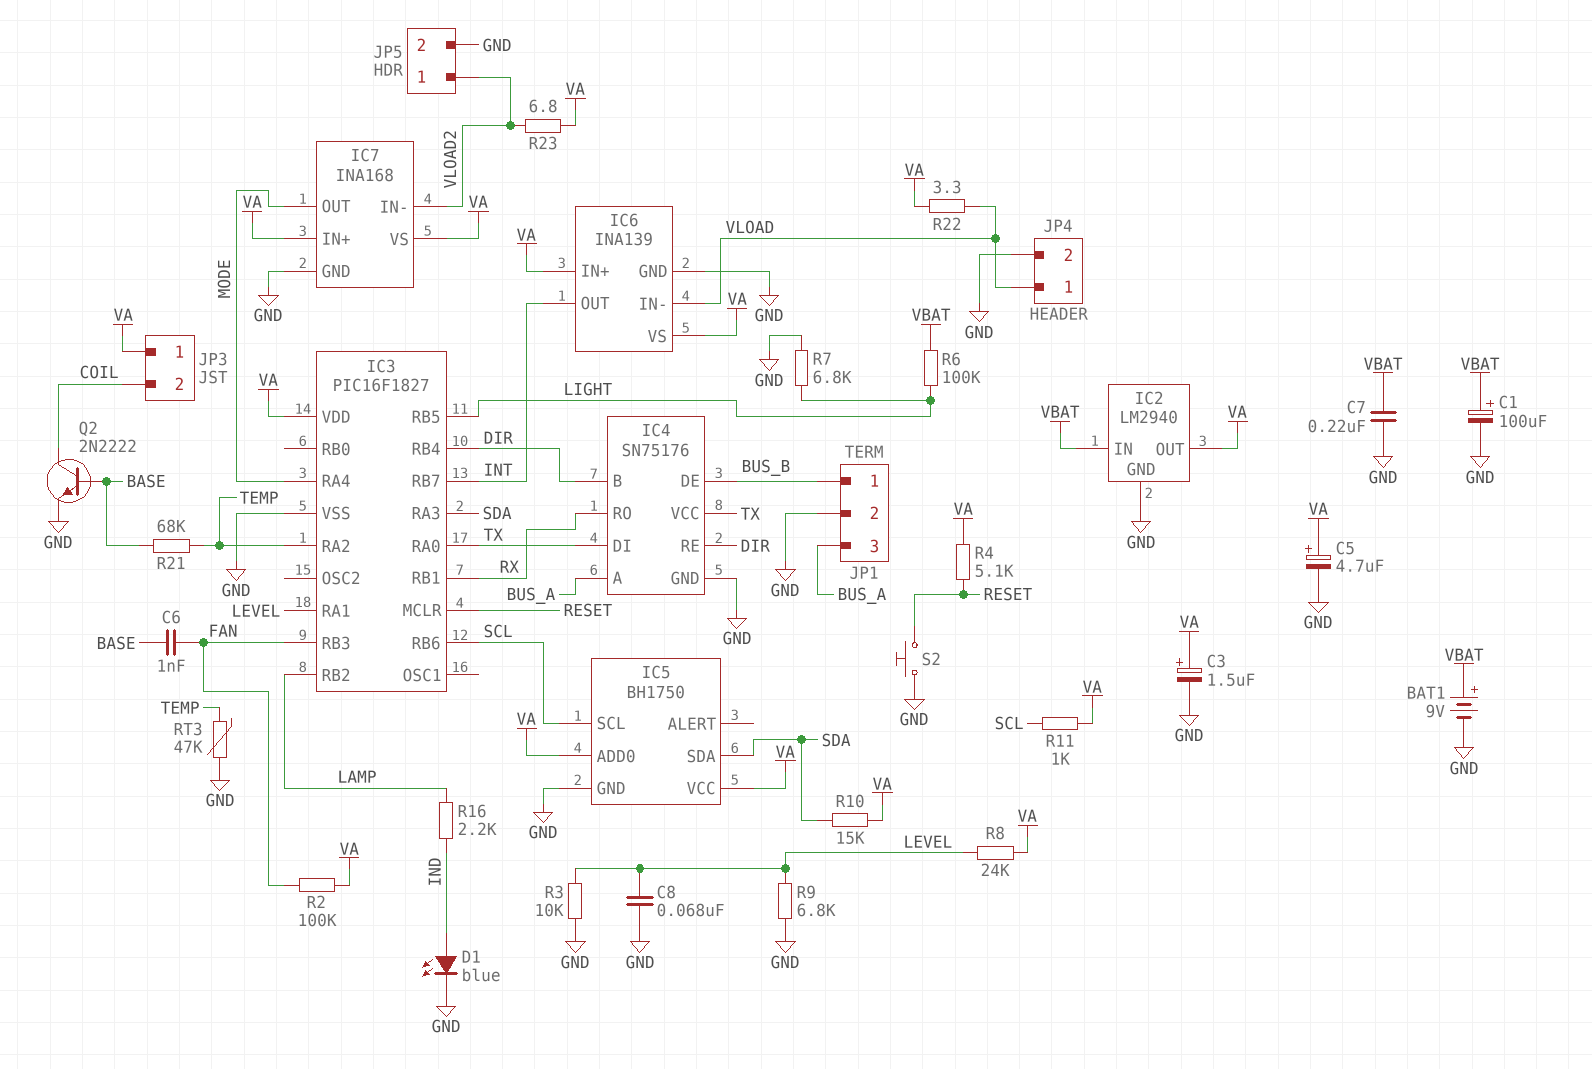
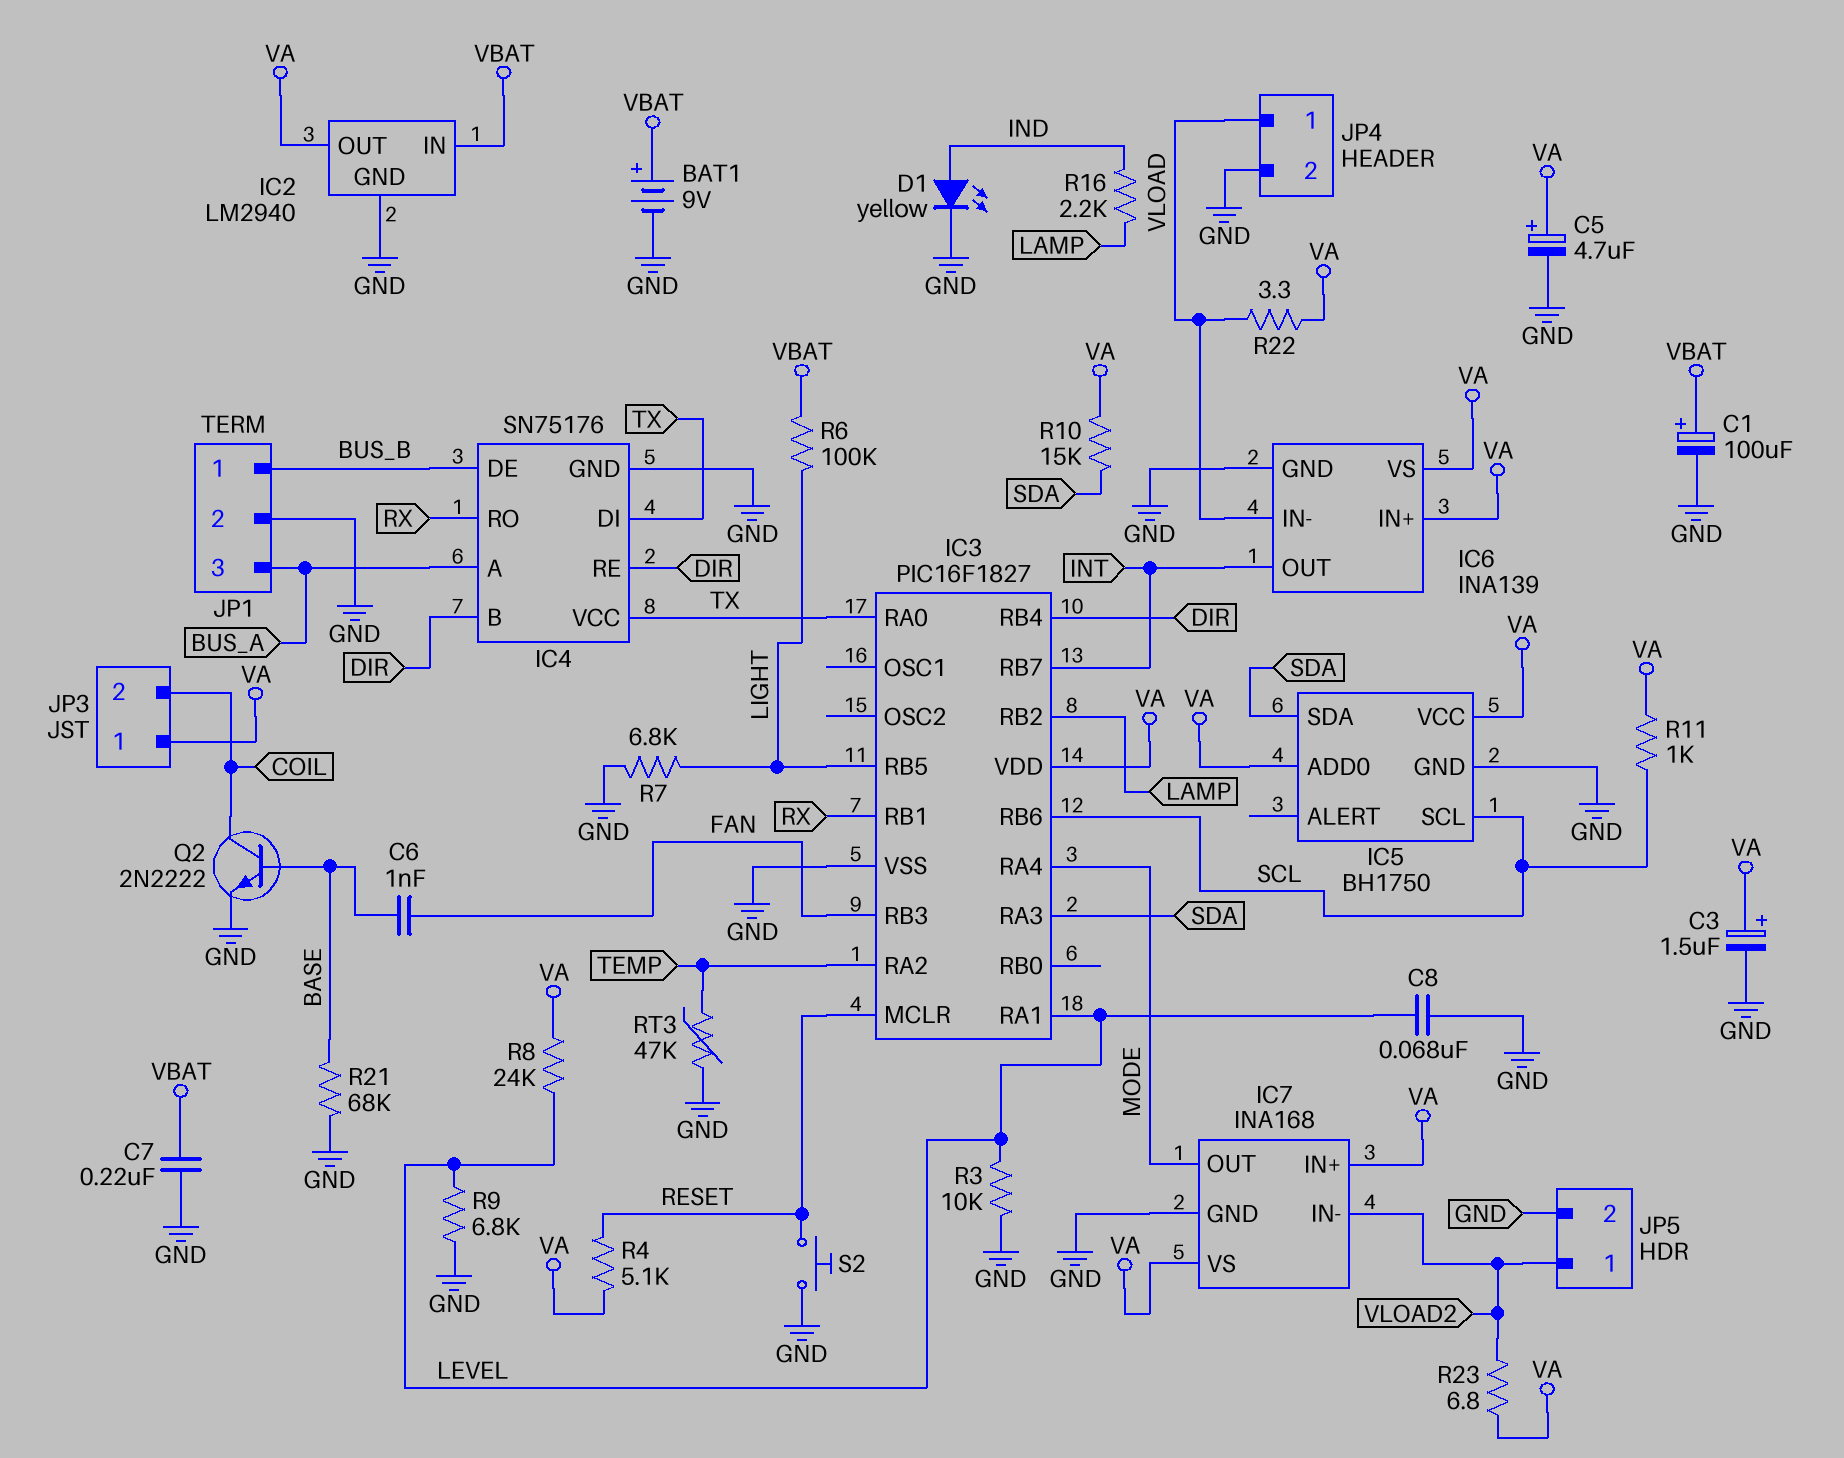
D1: LED blue (A IND, K GND) -> LED yellow (A IND, K GND)
R2: 100k (FAN, VA) -> none
R21: 68k (BASE, TEMP) -> 68k (BASE, GND)

